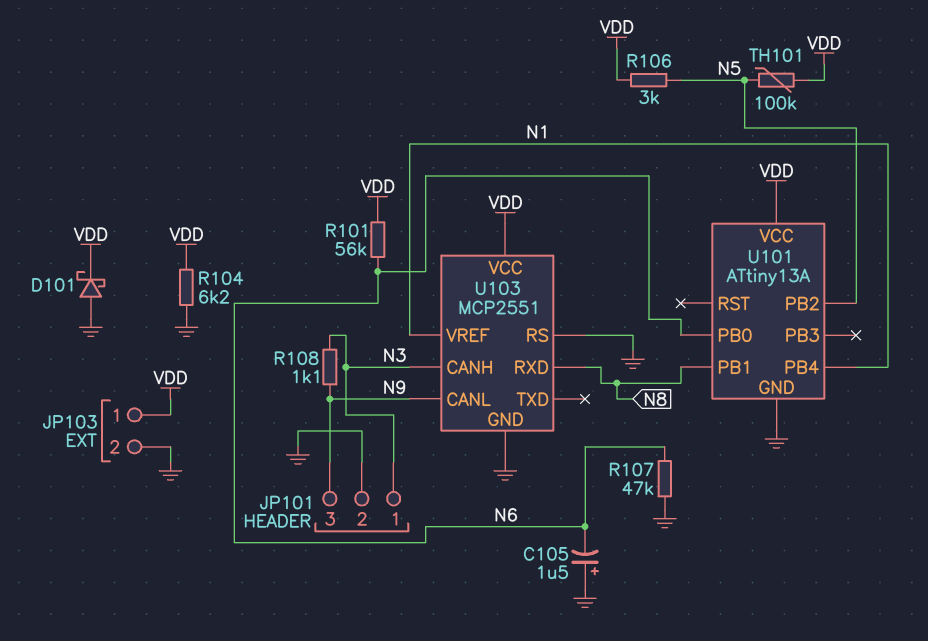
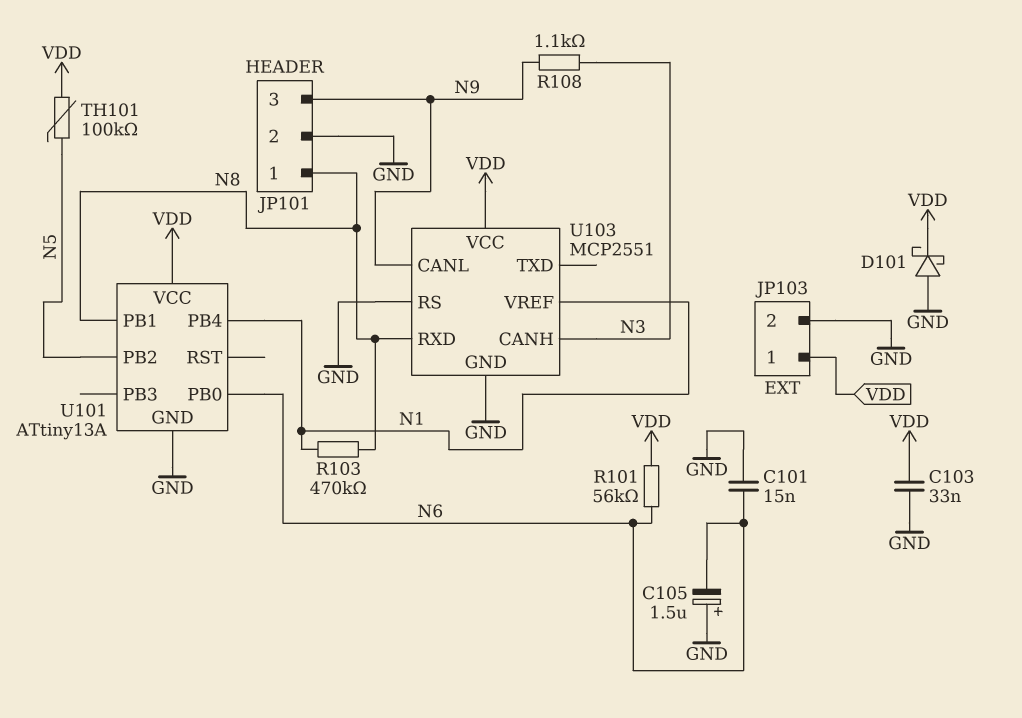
C101: none -> 15nF (GND, N6)
C103: none -> 33nF (GND, VDD)
JP101 pin 1: N3 -> N8
R103: none -> 470k (N1, N8)
R104: 6.2k (GND, VDD) -> none
R106: 3k (N5, VDD) -> none
R107: 47k (GND, N6) -> none

